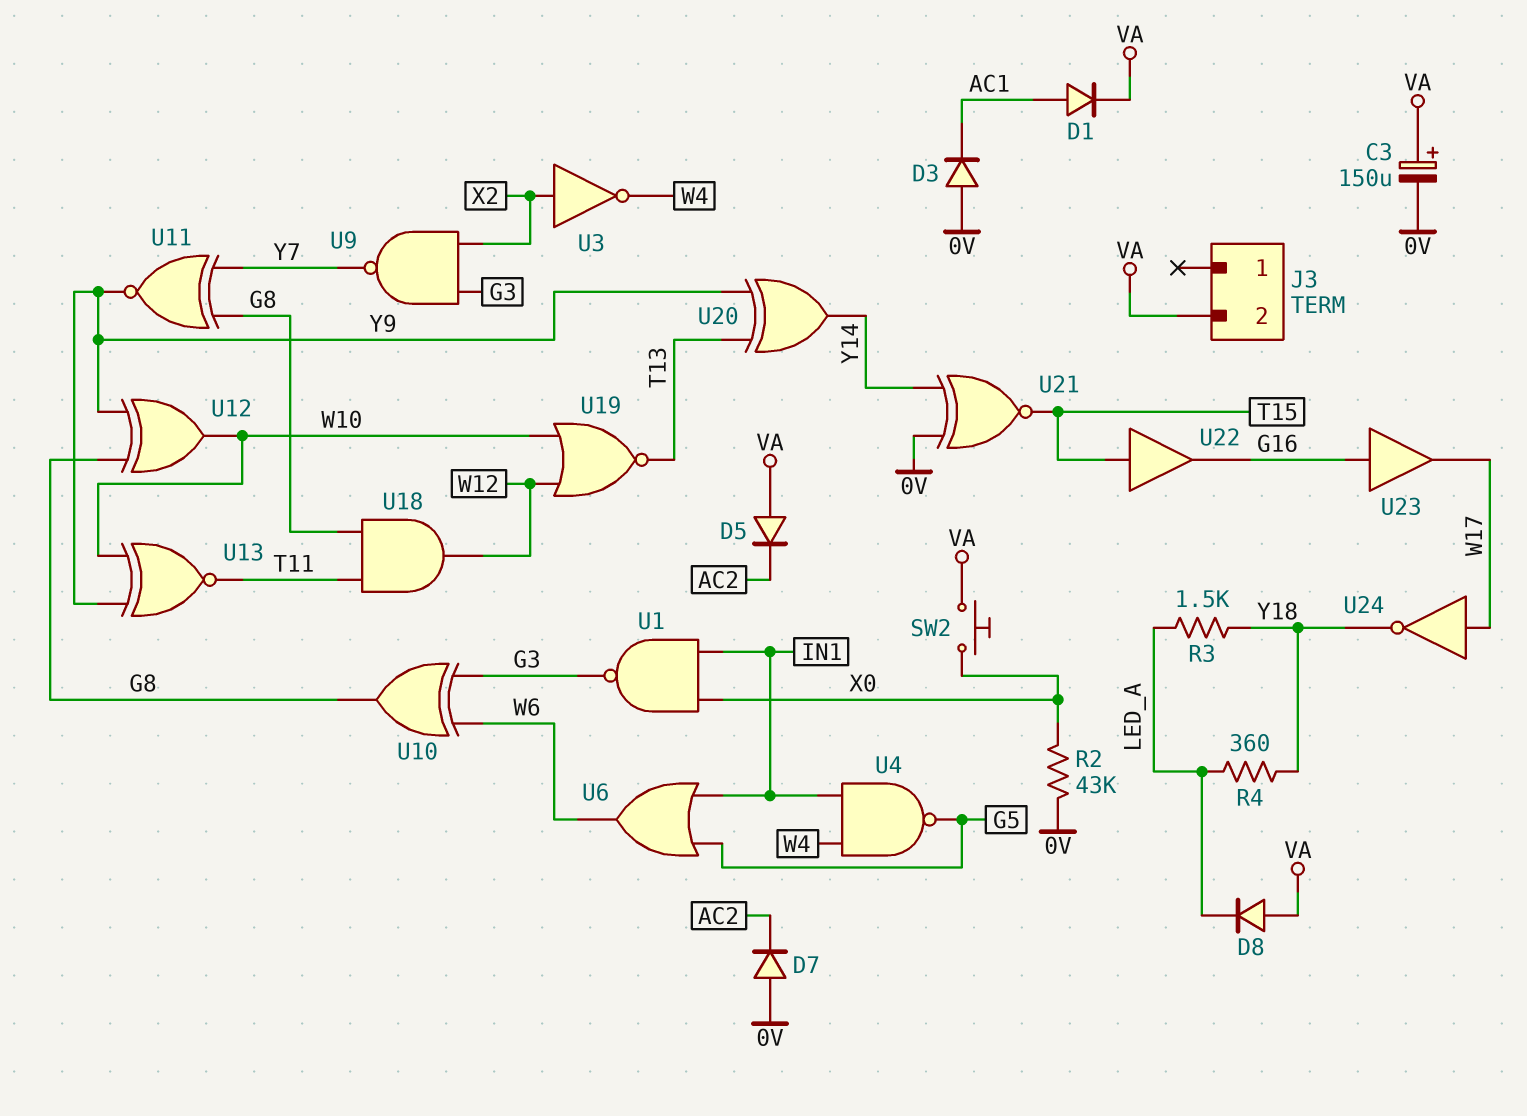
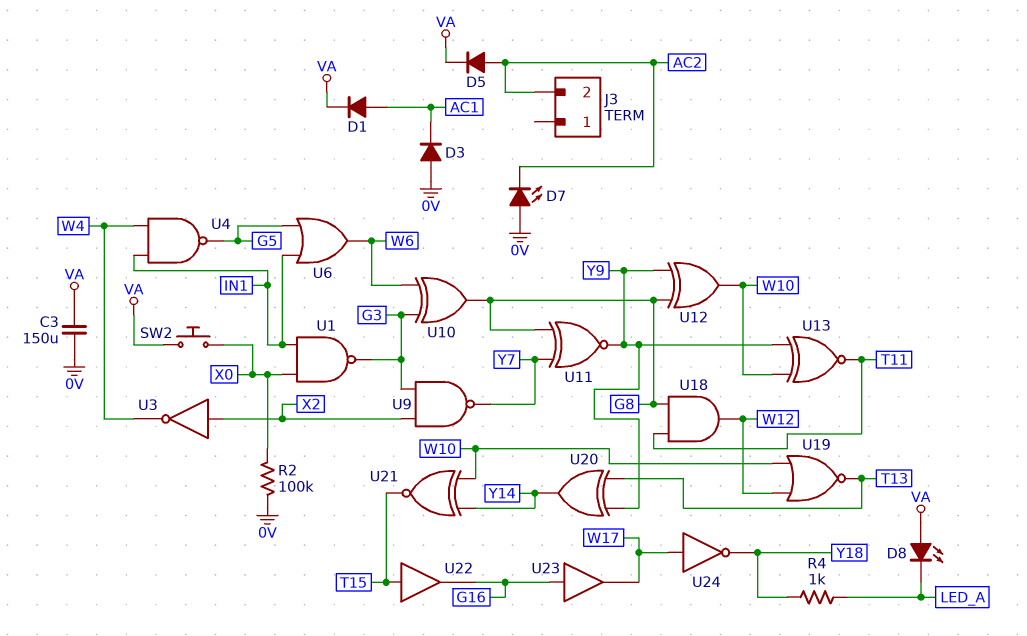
C3: 150uF (plus VA, minus 0V) -> 150uF (0V, VA)
D5: diode (A VA, K AC2) -> diode (A AC2, K VA)
D7: diode (A 0V, K AC2) -> LED (A 0V, K AC2)
D8: diode (A VA, K LED_A) -> LED (A VA, K LED_A)
J3 pin 2: VA -> AC2
R2: 43k (0V, X0) -> 100k (0V, X0)
R3: 1.5k (LED_A, Y18) -> none
R4: 360 (LED_A, Y18) -> 1k (LED_A, Y18)
U21: XNOR (in 0V, in Y14, out T15) -> XNOR (in W10, in Y14, out T15)

